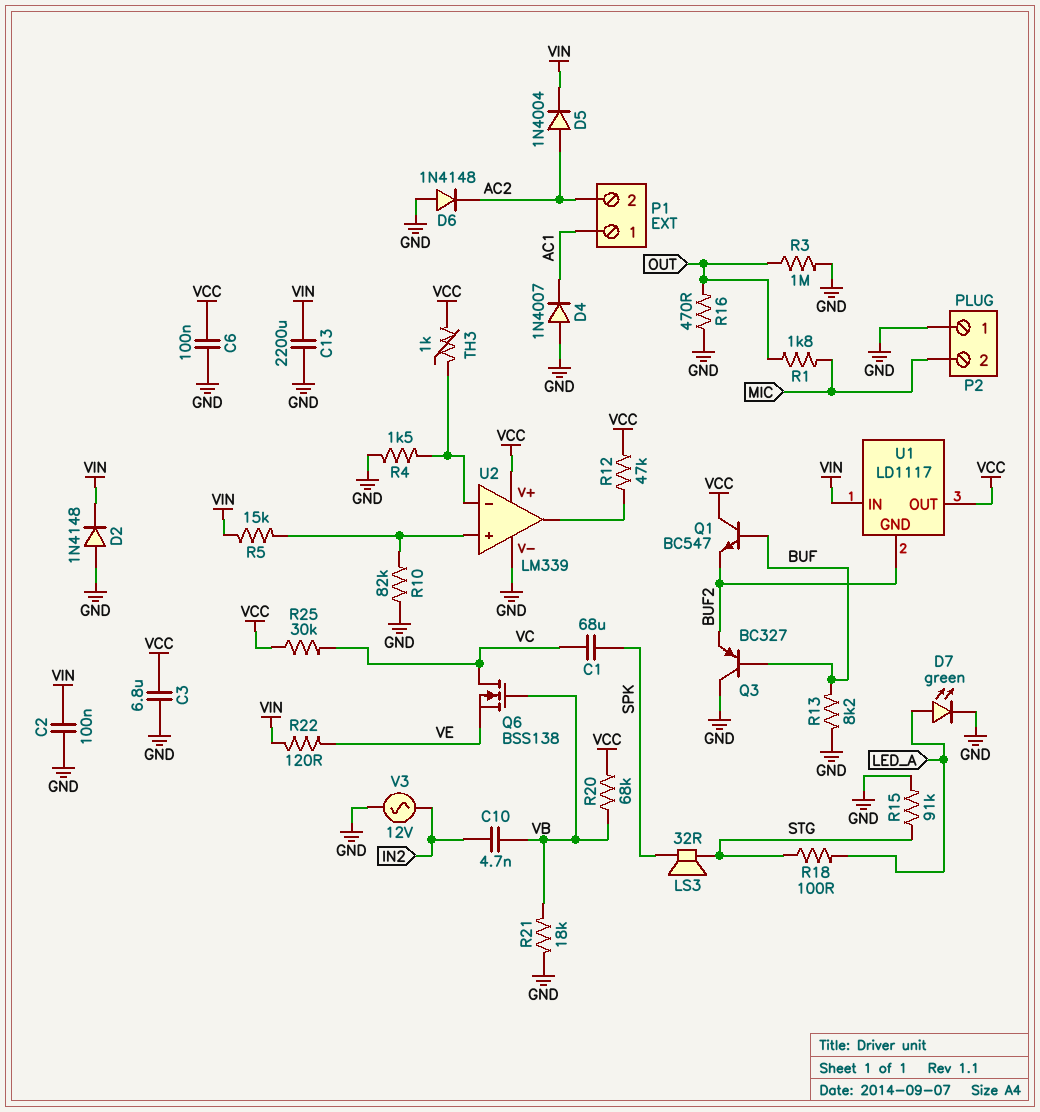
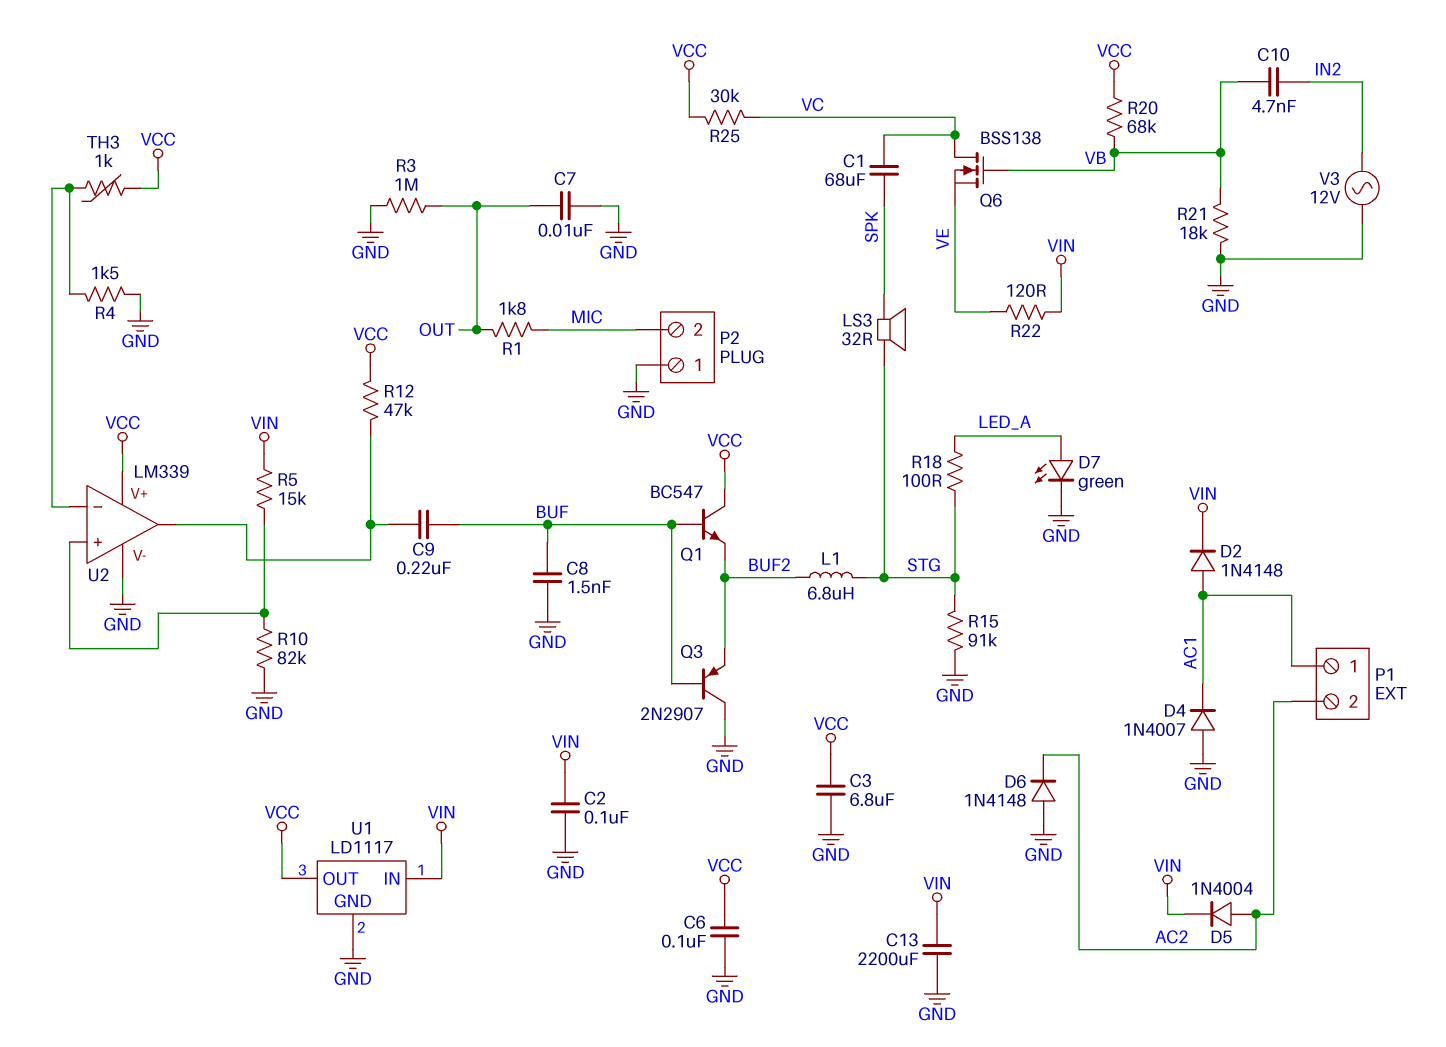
C7: none -> 10nF (GND, OUT)
C8: none -> 1.5nF (BUF, GND)
C9: none -> 220nF (BUF, U2/out)
D2: diode 1N4148 (A GND, K VIN) -> diode 1N4148 (A AC1, K VIN)
L1: none -> 6.8uH (BUF2, STG)
Q3: PNP BC327 (B BUF, C GND, E BUF2) -> PNP 2N2907 (B BUF, C GND, E BUF2)
R13: 8.2k (BUF, GND) -> none
R16: 470 (GND, OUT) -> none
U1 pin GND: BUF2 -> GND

